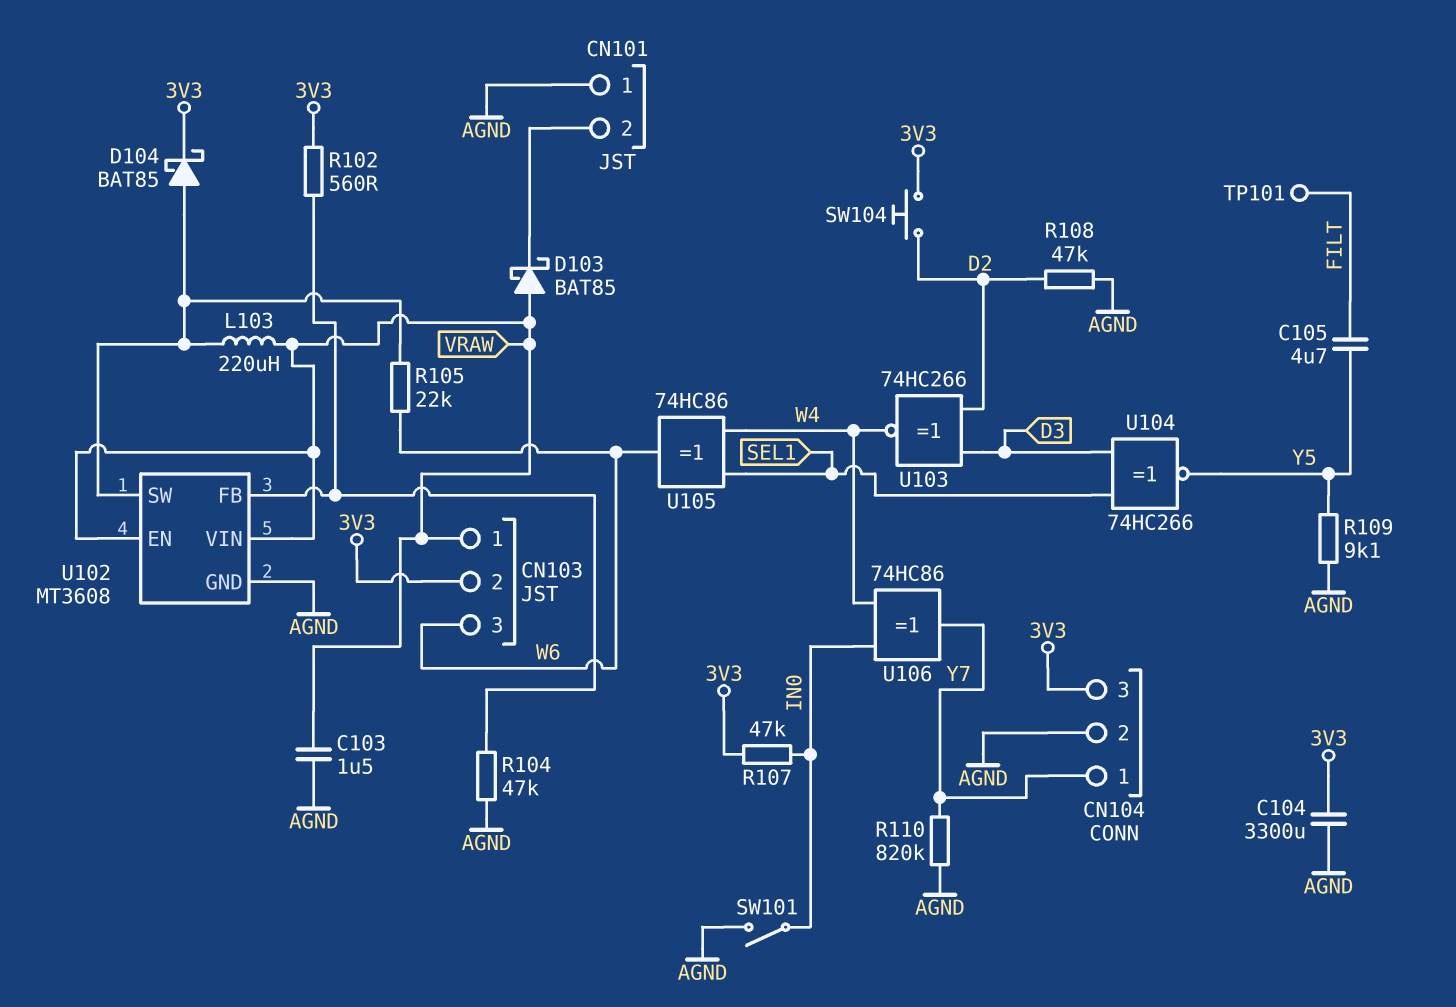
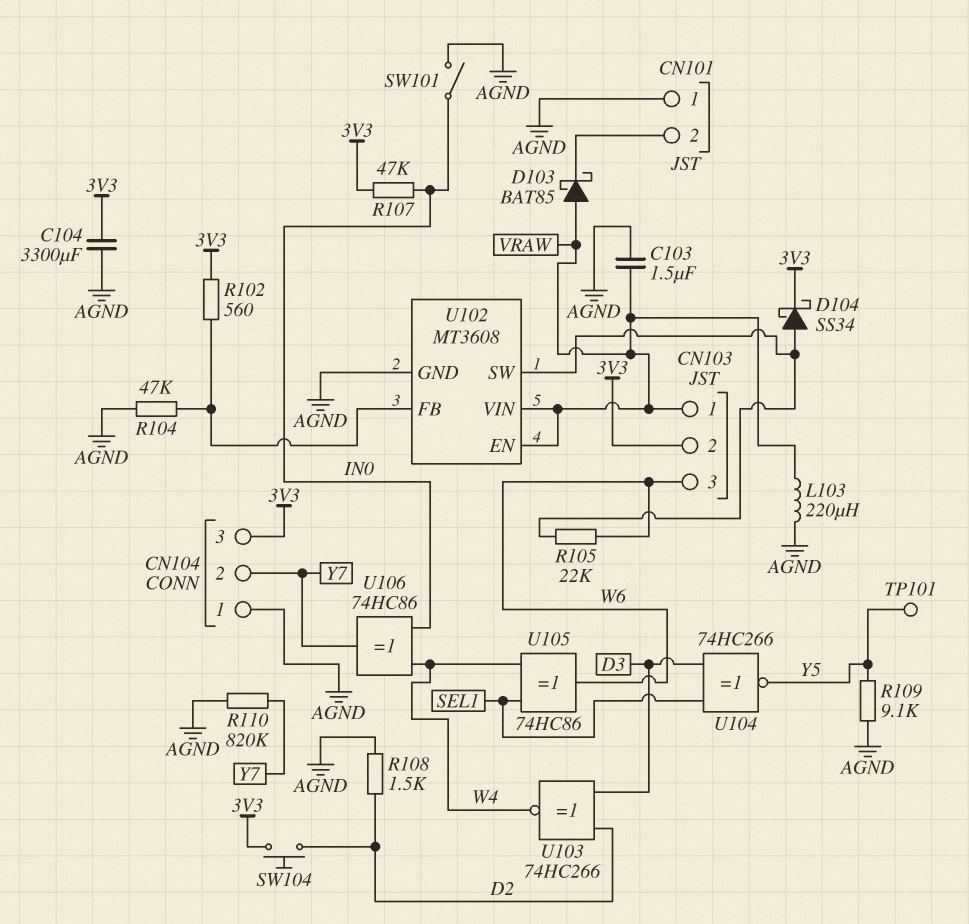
C105: 4.7uF (FILT, Y5) -> none
CN104 pin 1: Y7 -> AGND
CN104 pin 2: AGND -> Y7
D104: schottky BAT85 (A U102/SW, K 3V3) -> schottky SS34 (A U102/SW, K 3V3)
L103: 220uH (U102/SW, VRAW) -> 220uH (AGND, VRAW)
R108: 47k (AGND, D2) -> 1.5k (AGND, D2)
TP101: test point (FILT) -> test point (Y5)

